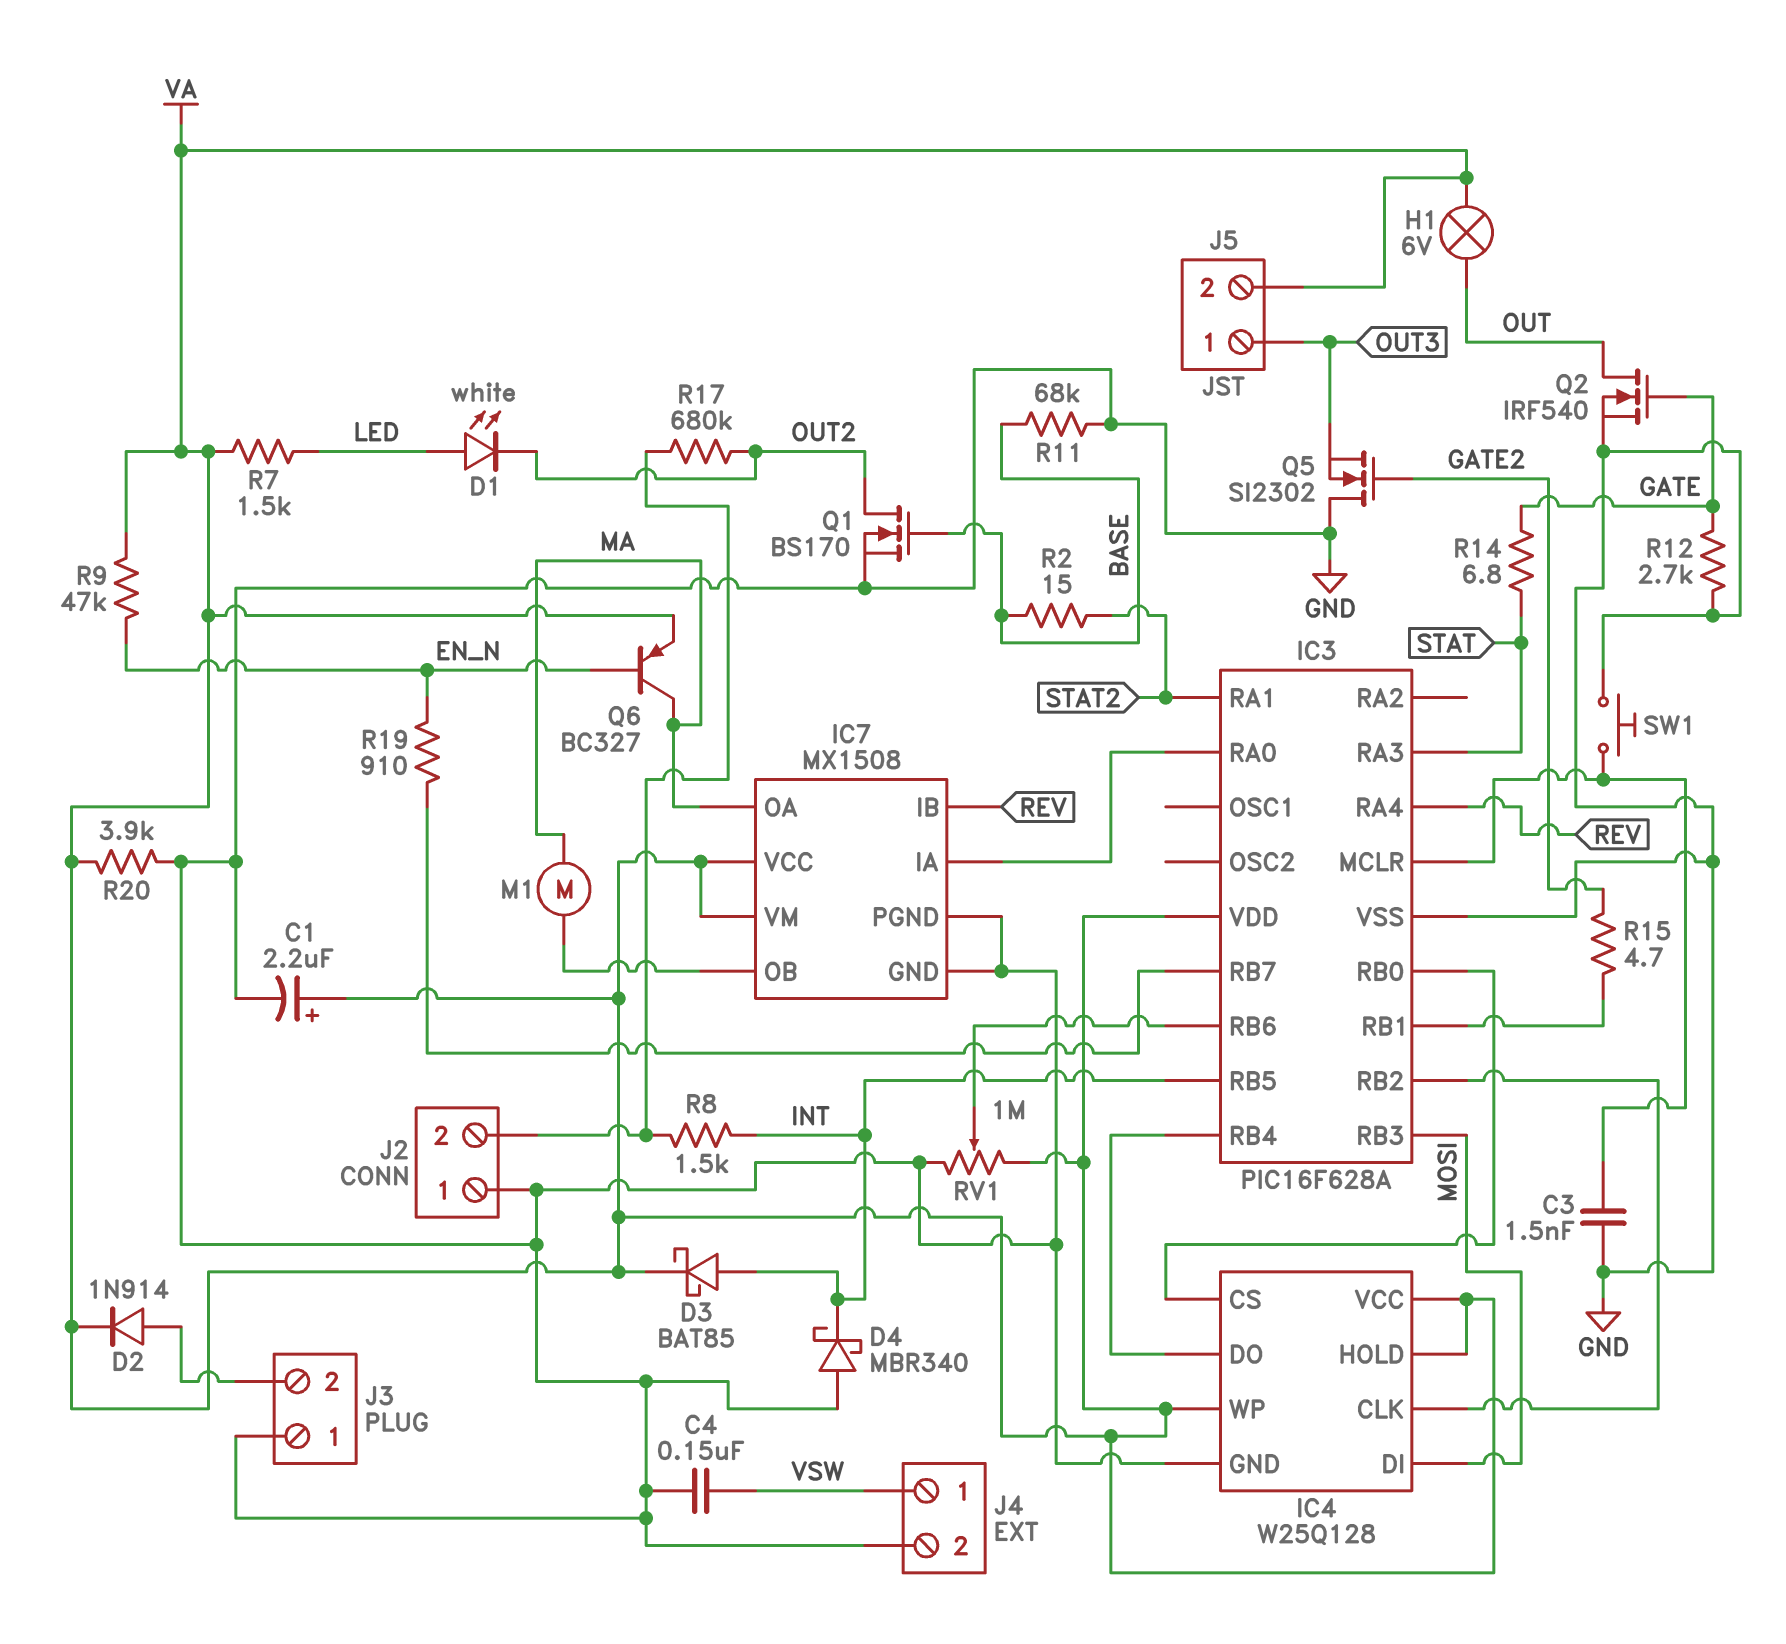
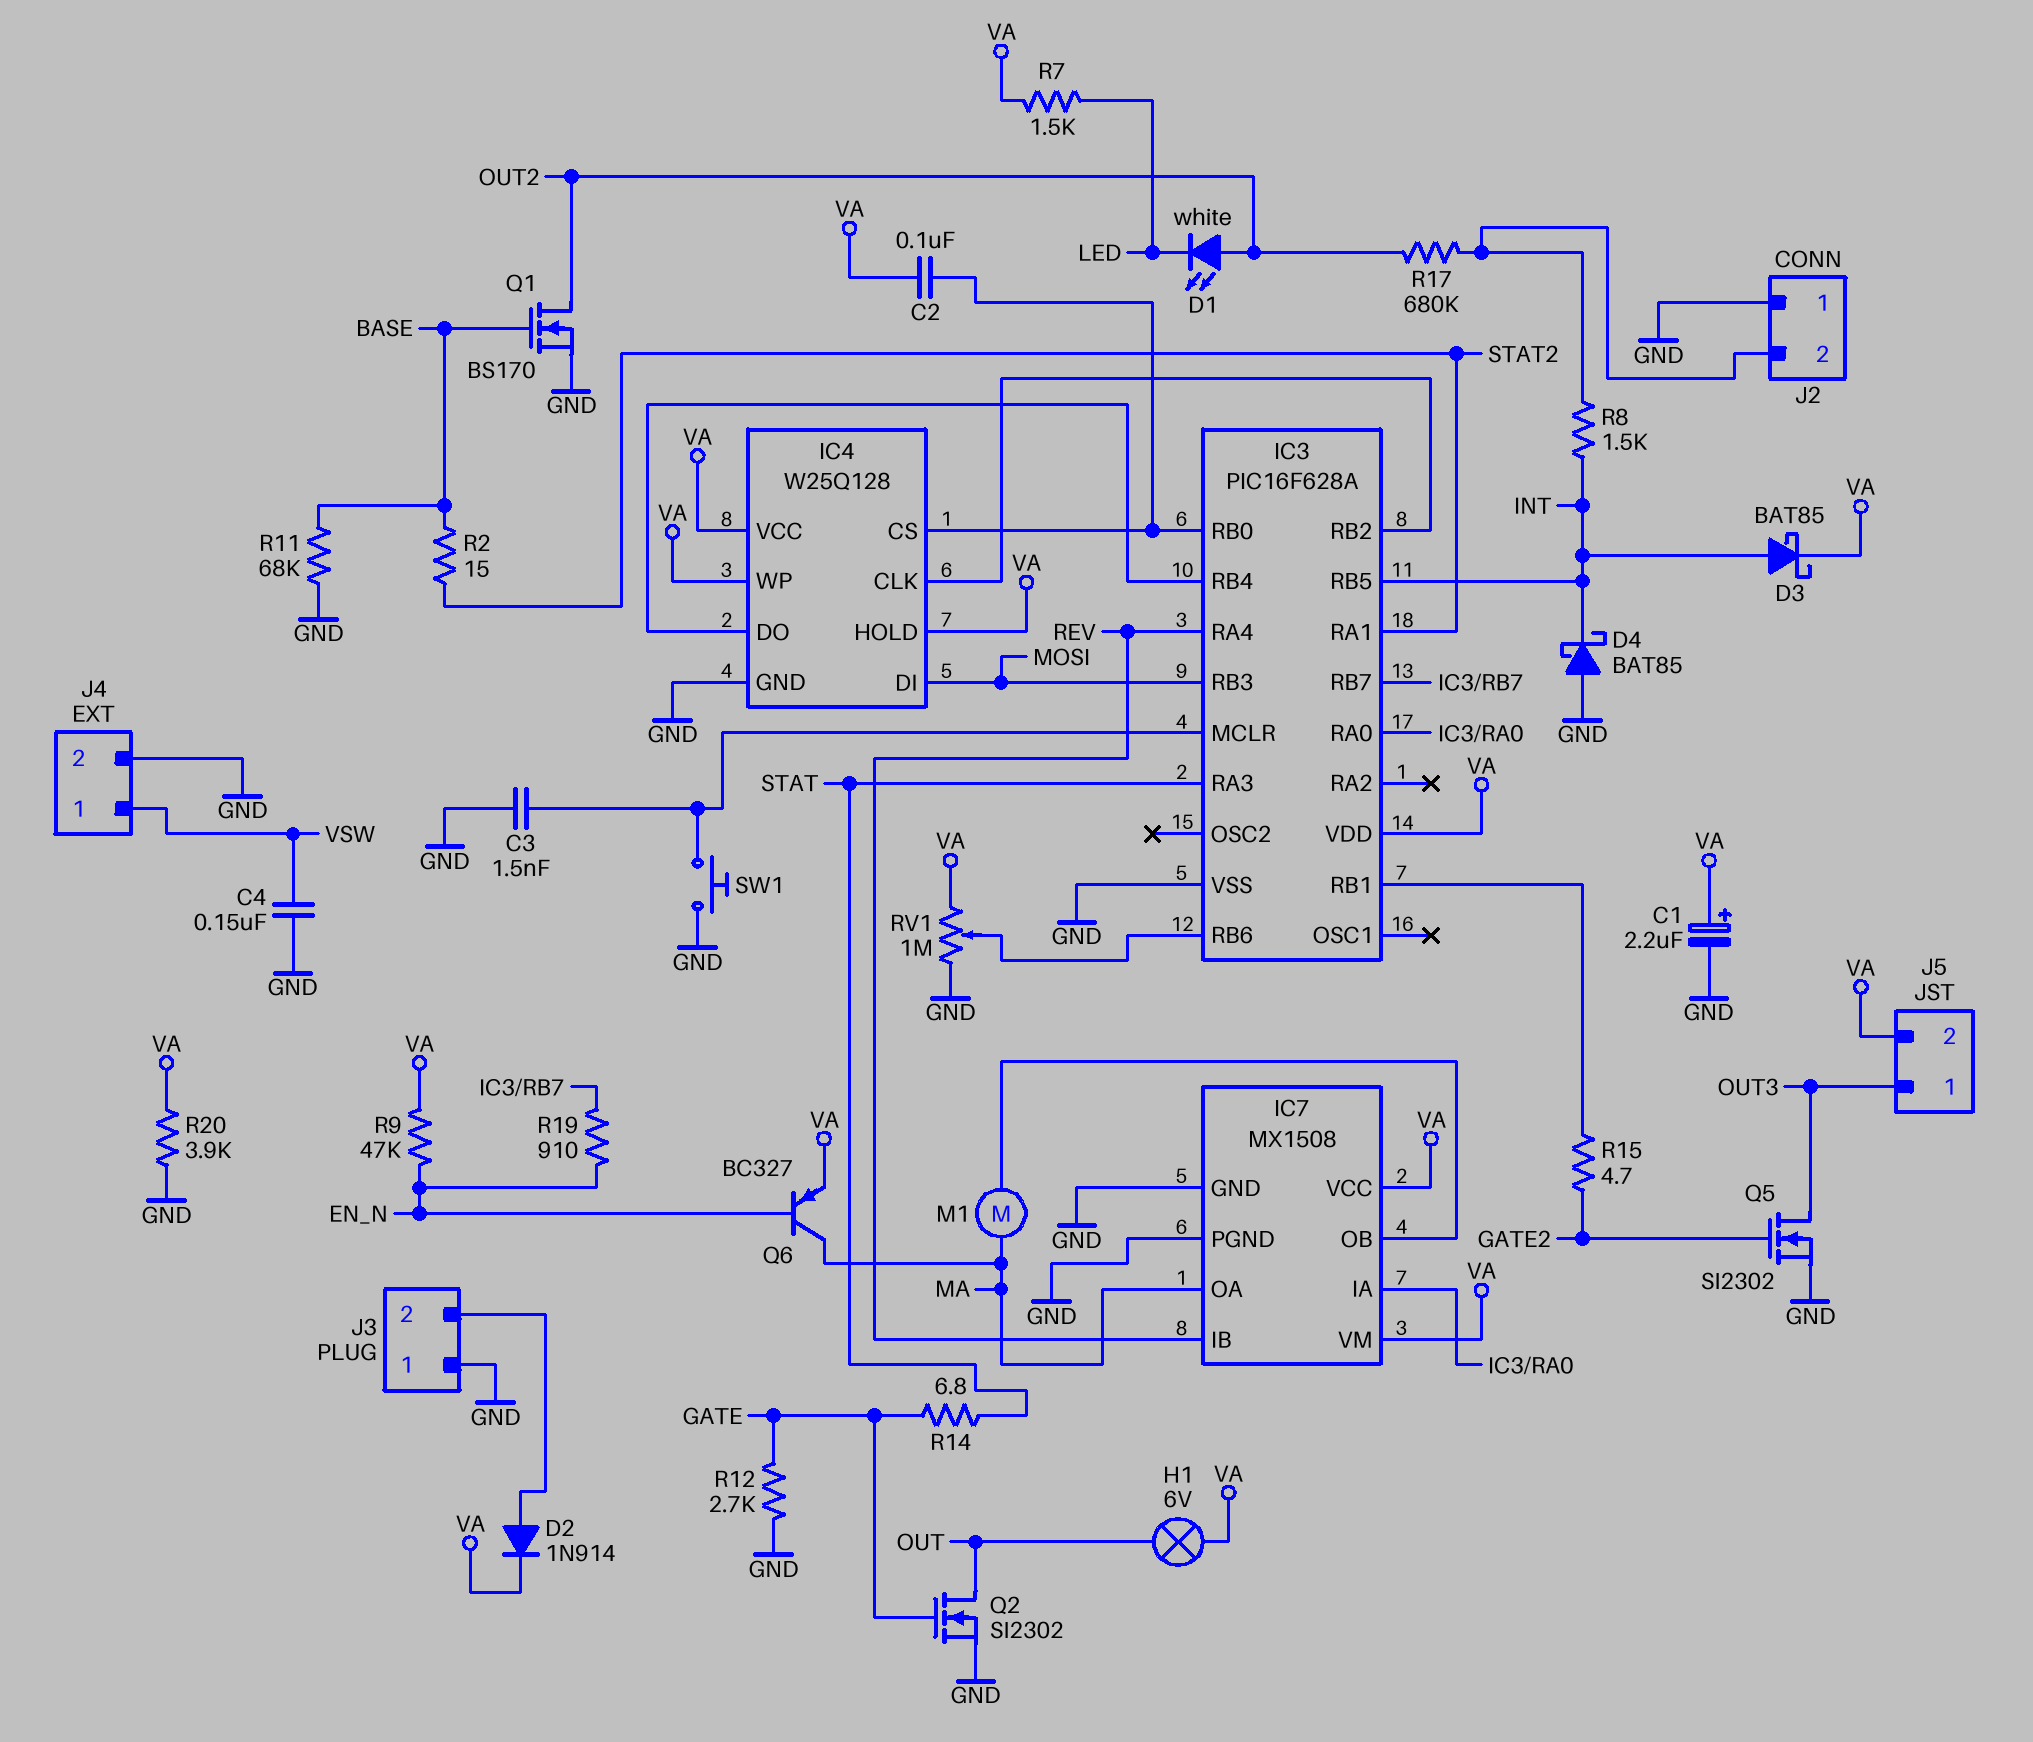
C2: none -> 100nF (IC3/RB0, VA)
D1: LED white (A LED, K OUT2) -> LED white (A OUT2, K LED)
D4: schottky MBR340 (A GND, K INT) -> schottky BAT85 (A GND, K INT)
Q2: NMOS IRF540 (G GATE, D OUT, S GND) -> NMOS SI2302 (G GATE, D OUT, S GND)
Q5: NMOS SI2302 (G GATE2, D GND, S OUT3) -> NMOS SI2302 (G GATE2, D OUT3, S GND)

